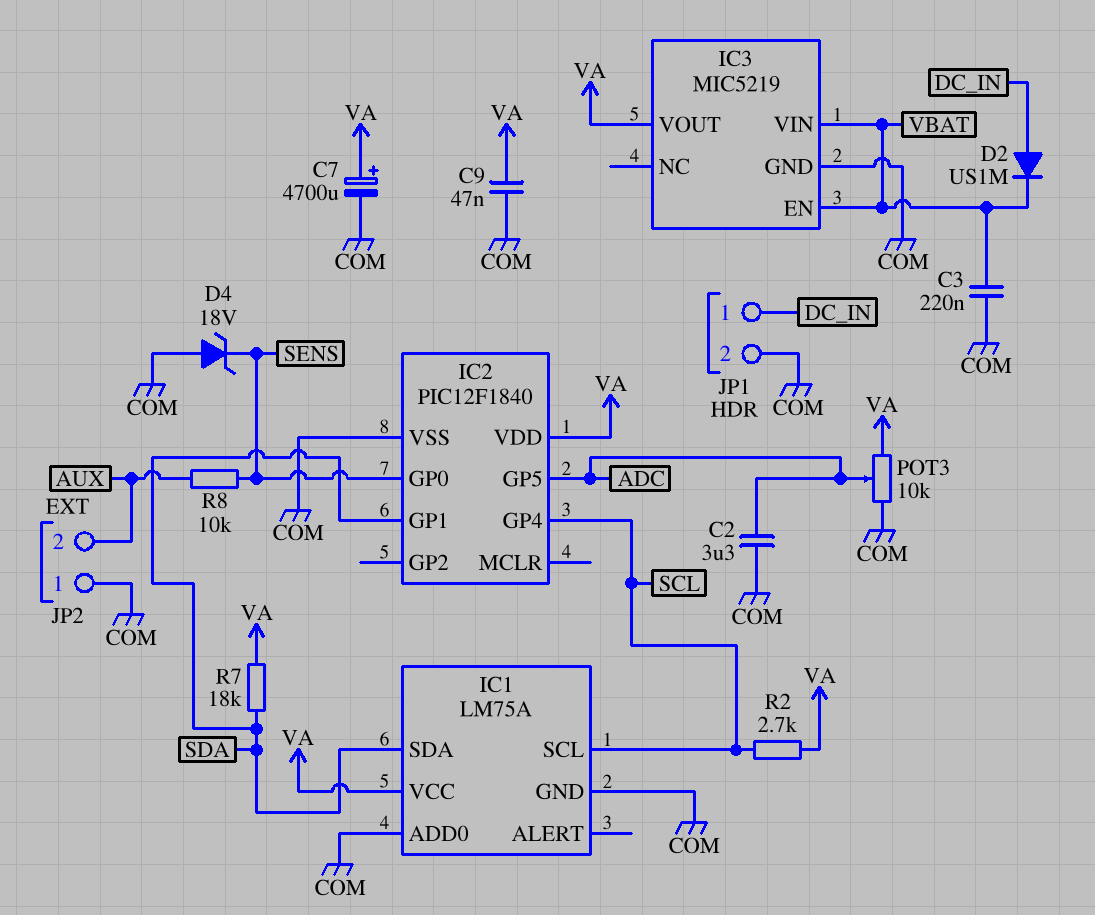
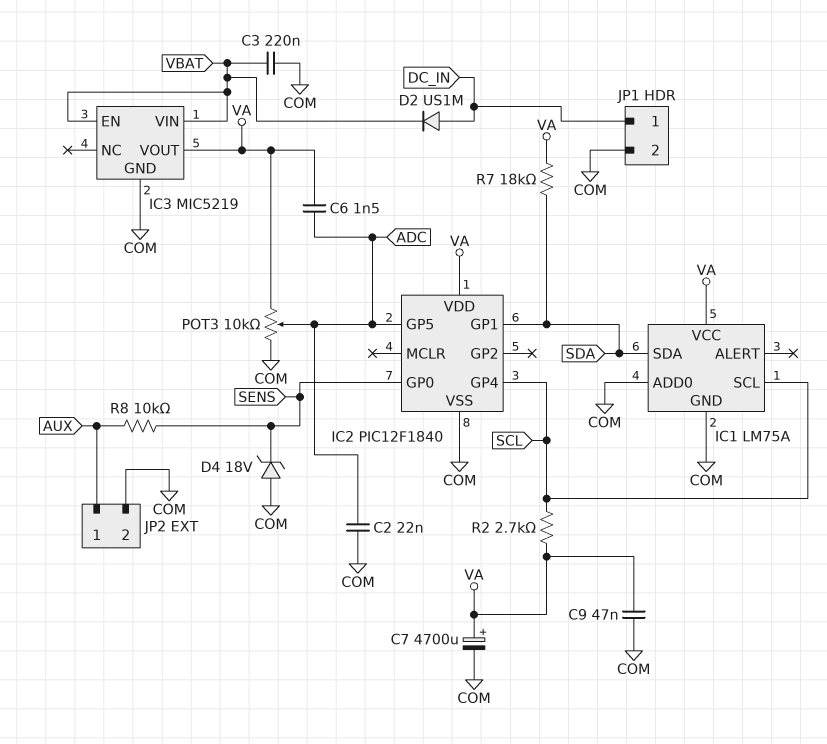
C2: 3.3uF (ADC, COM) -> 22nF (ADC, COM)
C6: none -> 1.5nF (ADC, VA)
JP2 pin 1: COM -> AUX
JP2 pin 2: AUX -> COM

